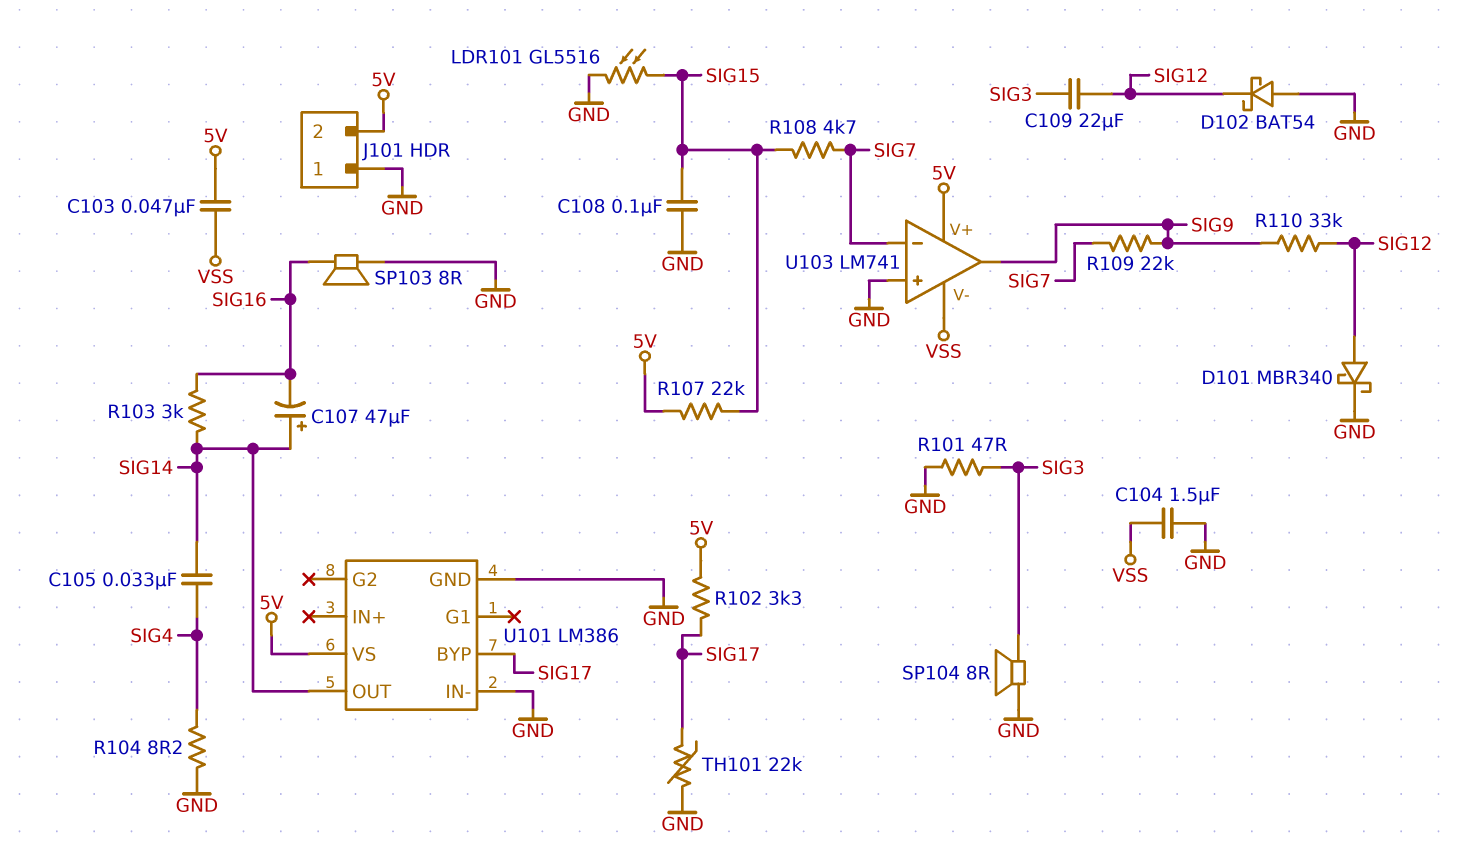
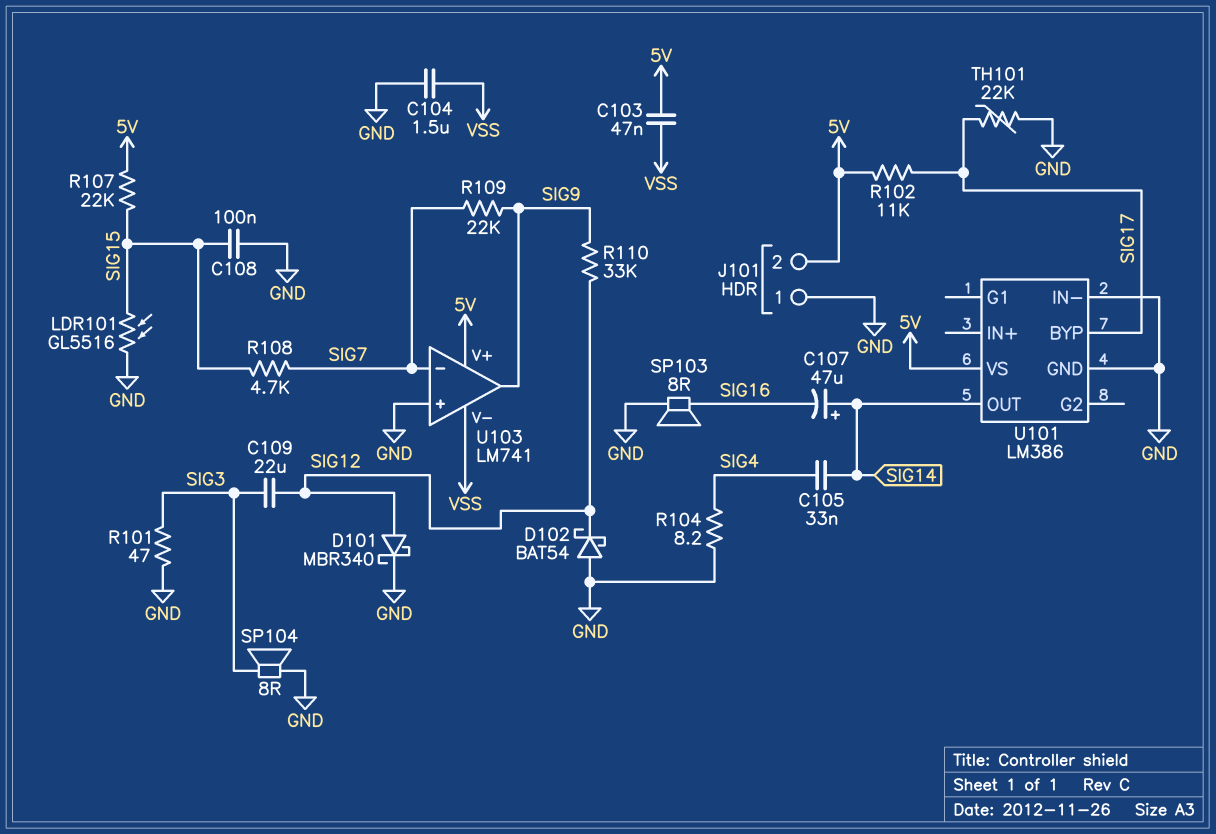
R102: 3.3k (5V, SIG17) -> 11k (5V, SIG17)
R103: 3k (SIG14, SIG16) -> none

